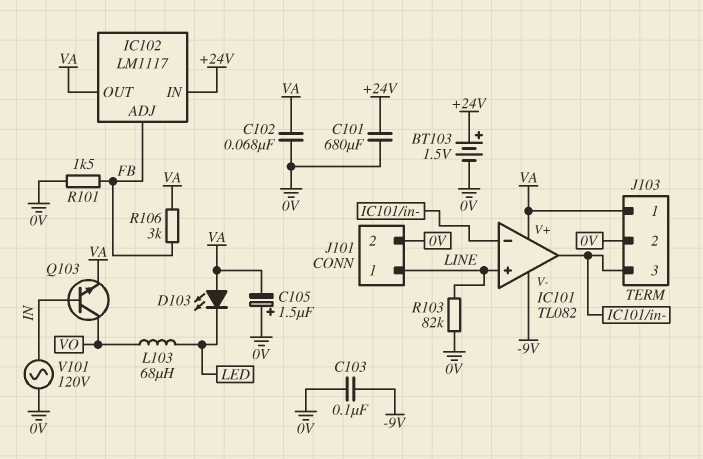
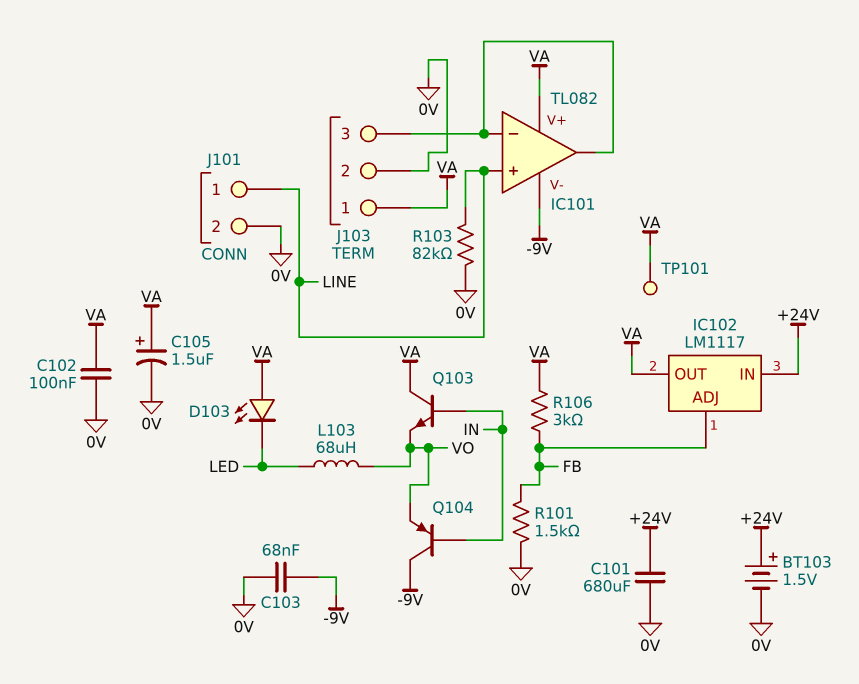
C102: 68nF (0V, VA) -> 100nF (0V, VA)
C103: 100nF (-9V, 0V) -> 68nF (-9V, 0V)
C105: 1.5uF (plus 0V, minus VA) -> 1.5uF (plus VA, minus 0V)
Q103: NPN (B IN, C VO, E VA) -> NPN (B IN, C VA, E VO)
Q104: none -> PNP (B IN, C -9V, E VO)
TP101: none -> test point (VA)
V101: AC 120V (0V, IN) -> none

